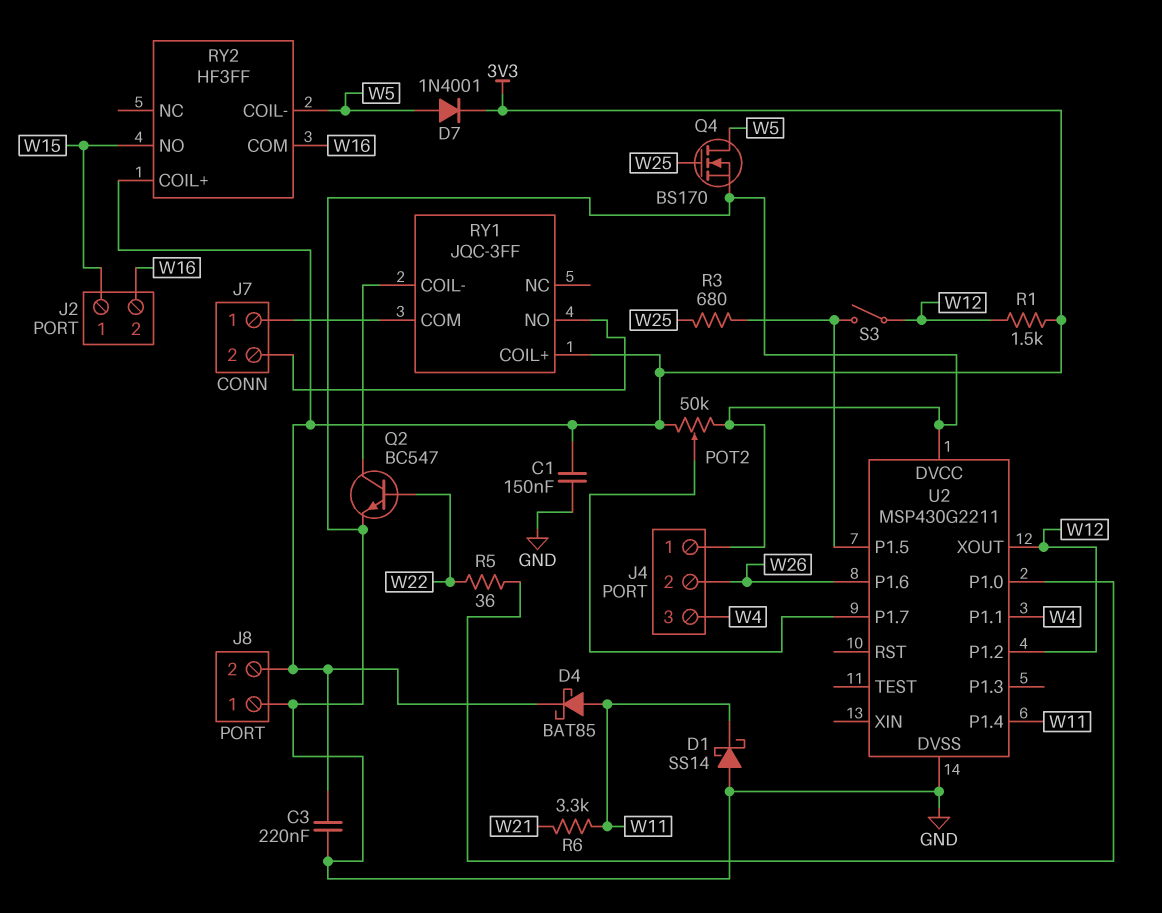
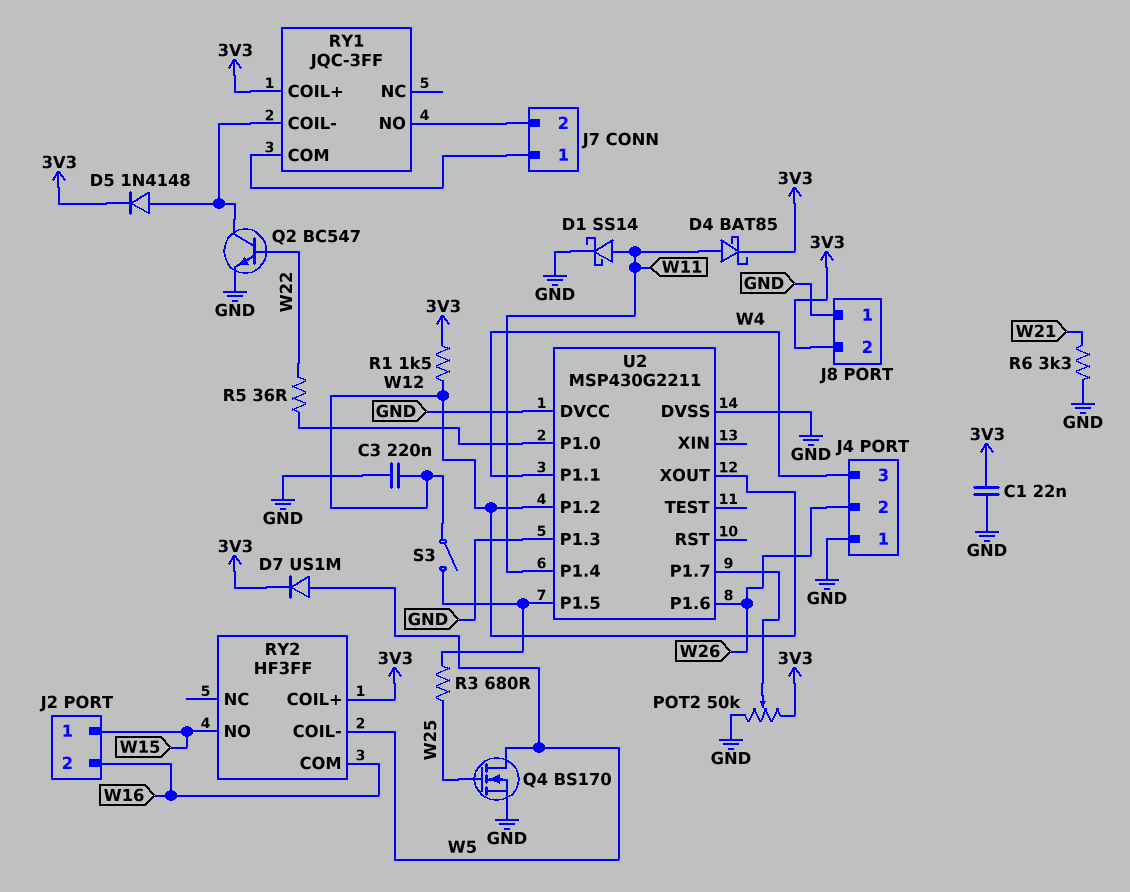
C1: 150nF (3V3, GND) -> 22nF (3V3, GND)
C3: 220nF (3V3, GND) -> 220nF (GND, W12)
D1: schottky SS14 (A GND, K W11) -> schottky SS14 (A W11, K GND)
D5: none -> diode 1N4148 (A RY1/COIL-, K 3V3)
D7: diode 1N4001 (A W5, K 3V3) -> diode US1M (A W5, K 3V3)
R6: 3.3k (W11, W21) -> 3.3k (GND, W21)
U2 pin P1.3: none -> GND

